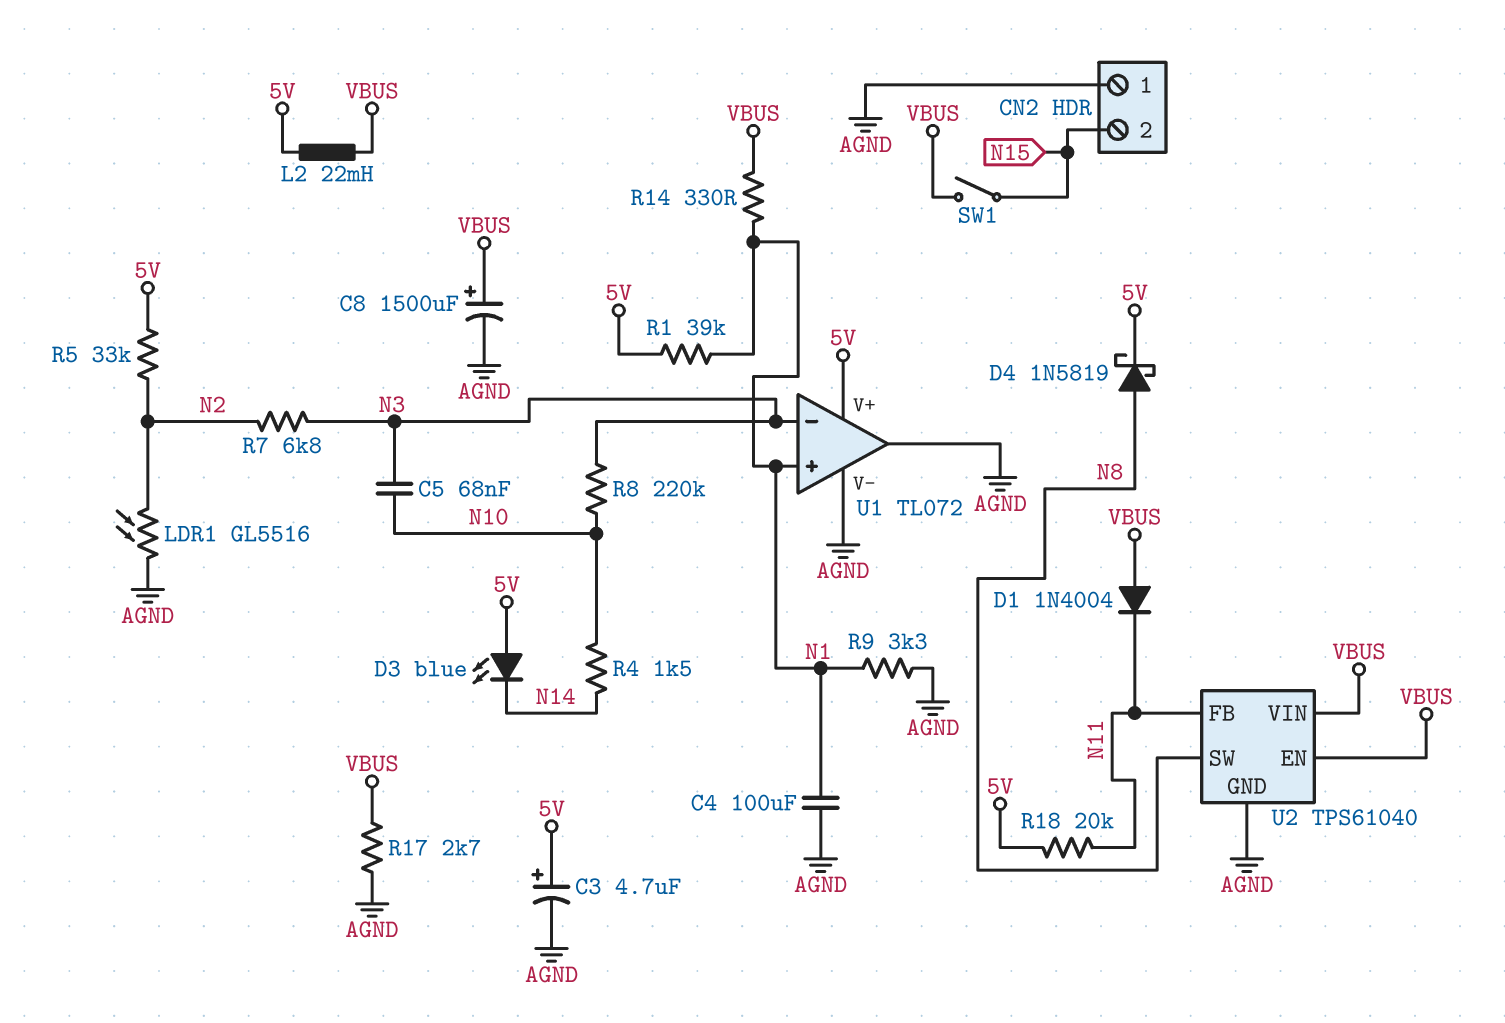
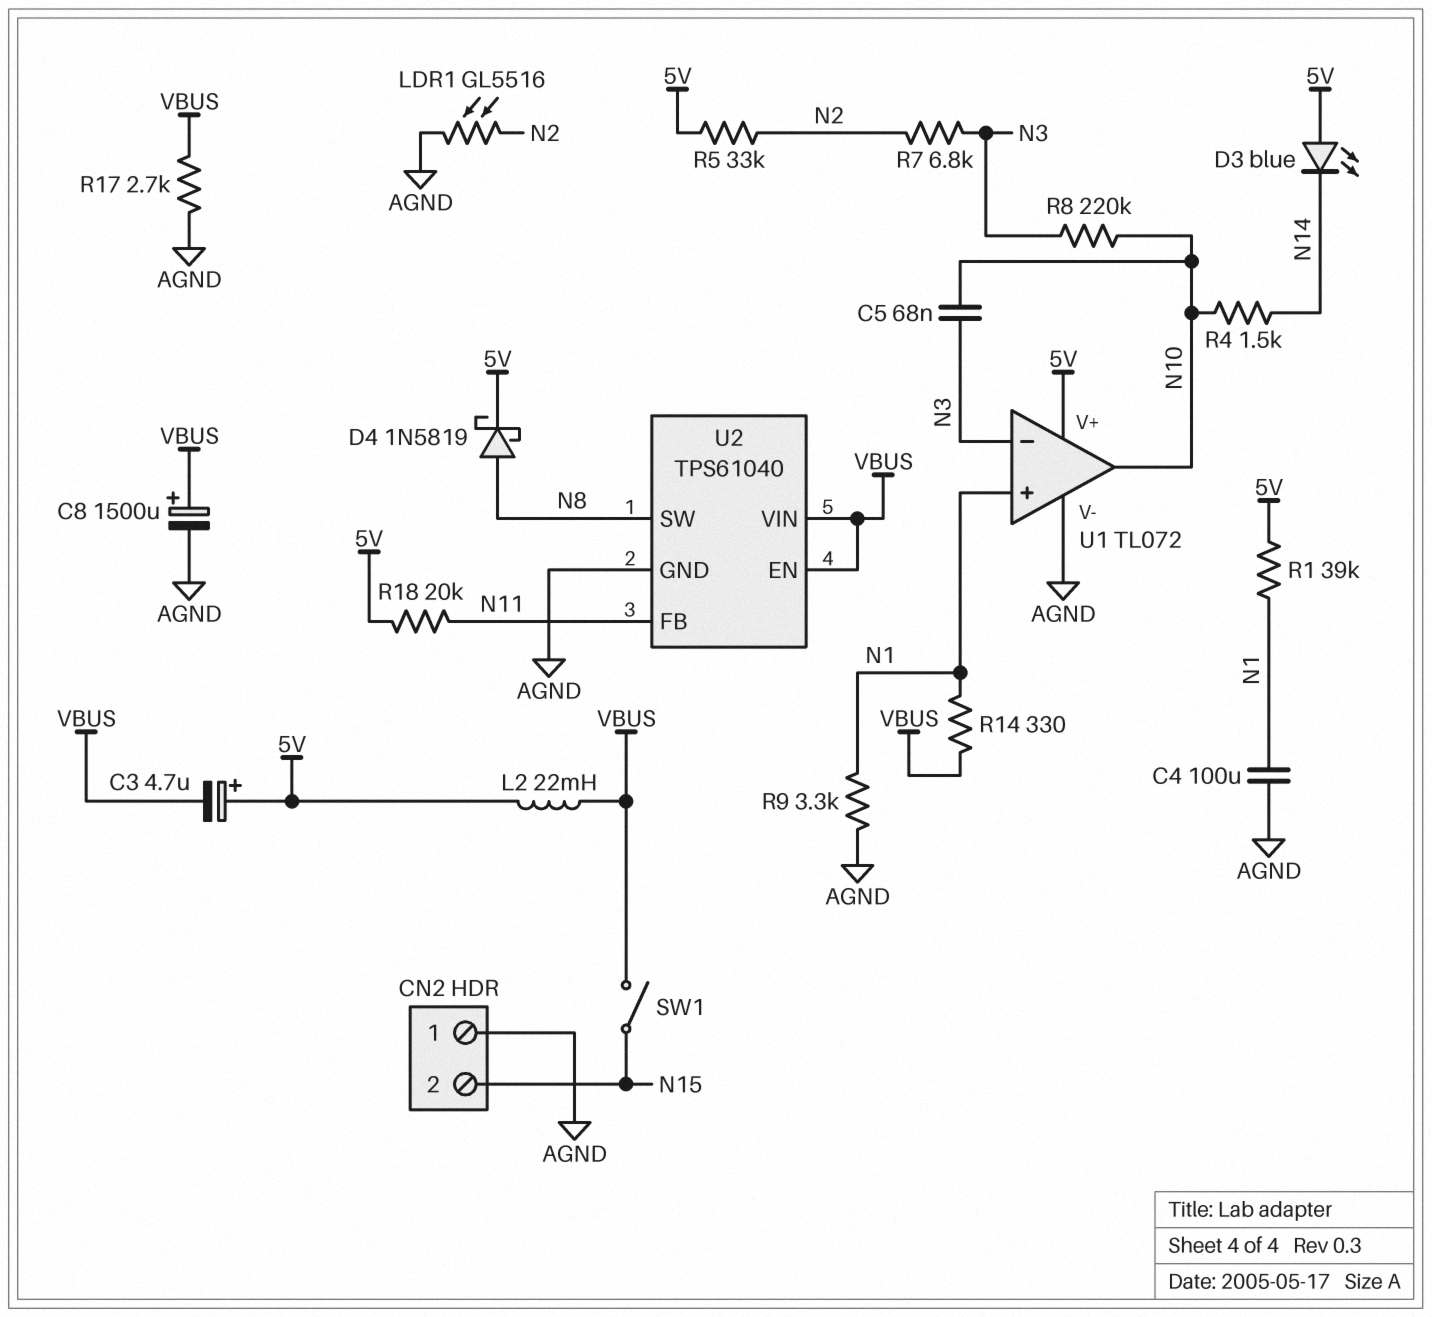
C3: 4.7uF (plus 5V, minus AGND) -> 4.7uF (plus 5V, minus VBUS)
D1: diode 1N4004 (A VBUS, K N11) -> none
U1 pin out: AGND -> N10

